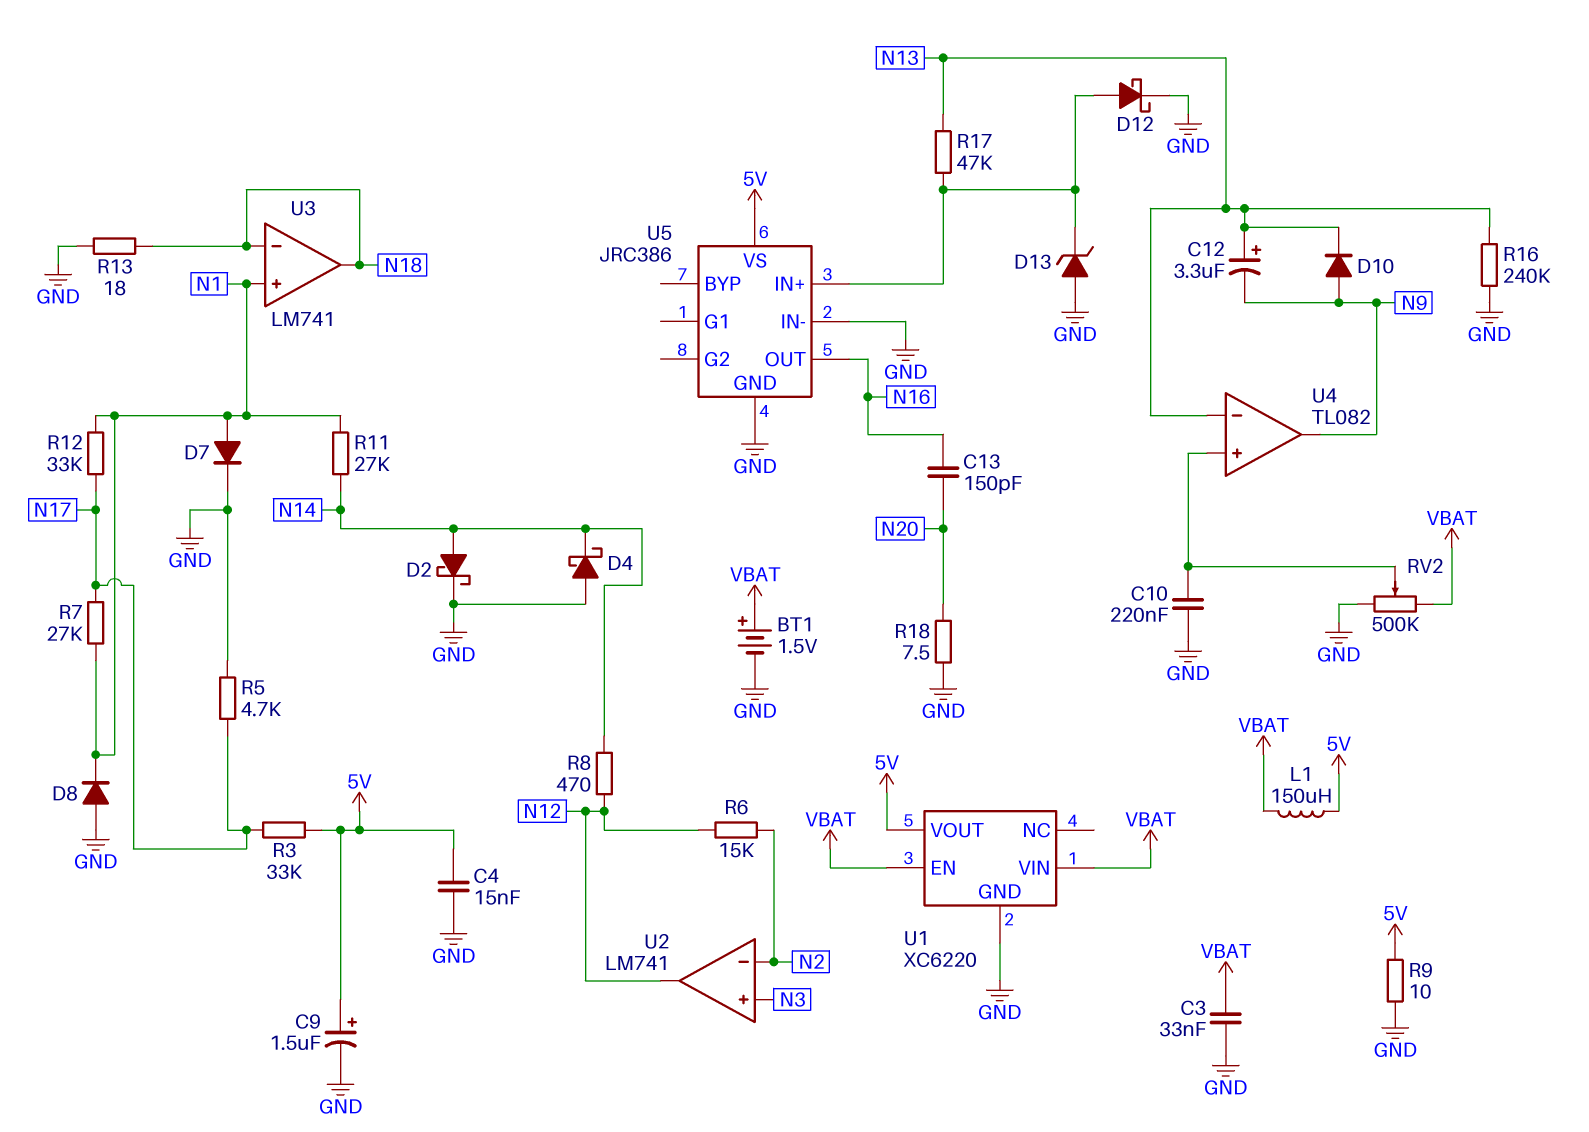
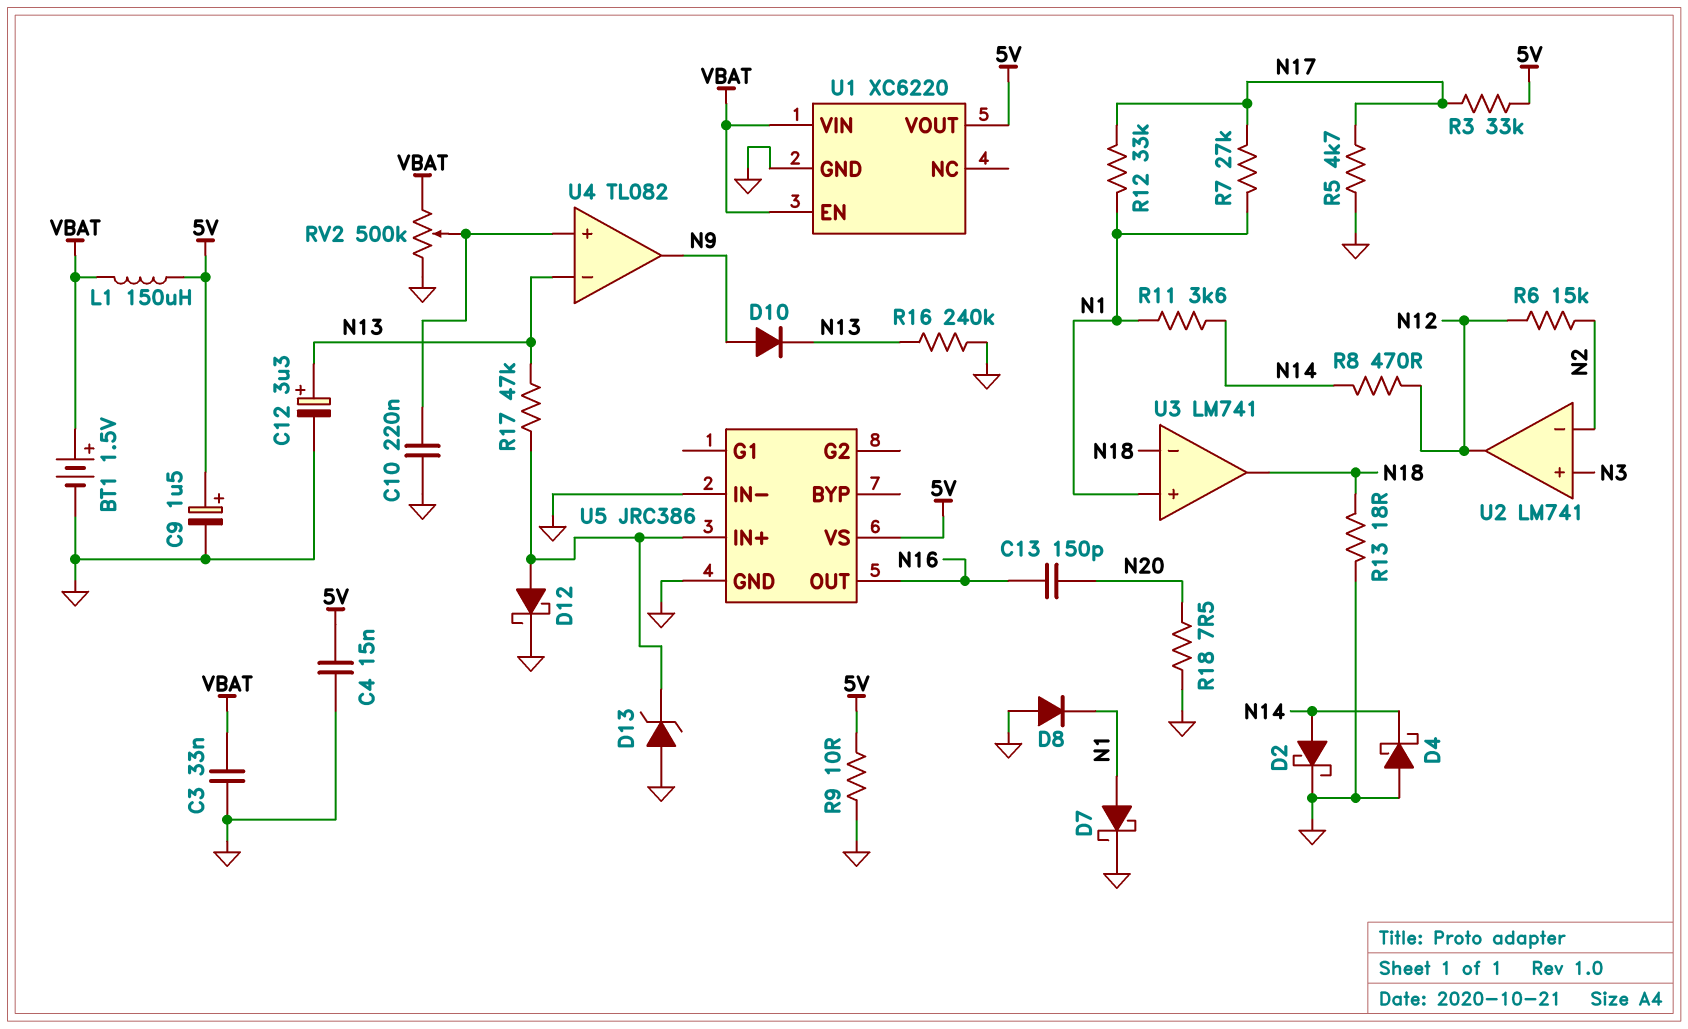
C12: 3.3uF (plus N13, minus N9) -> 3.3uF (plus N13, minus GND)
D7: diode (A N1, K GND) -> schottky (A N1, K GND)
R11: 27k (N1, N14) -> 3.6k (N1, N14)

